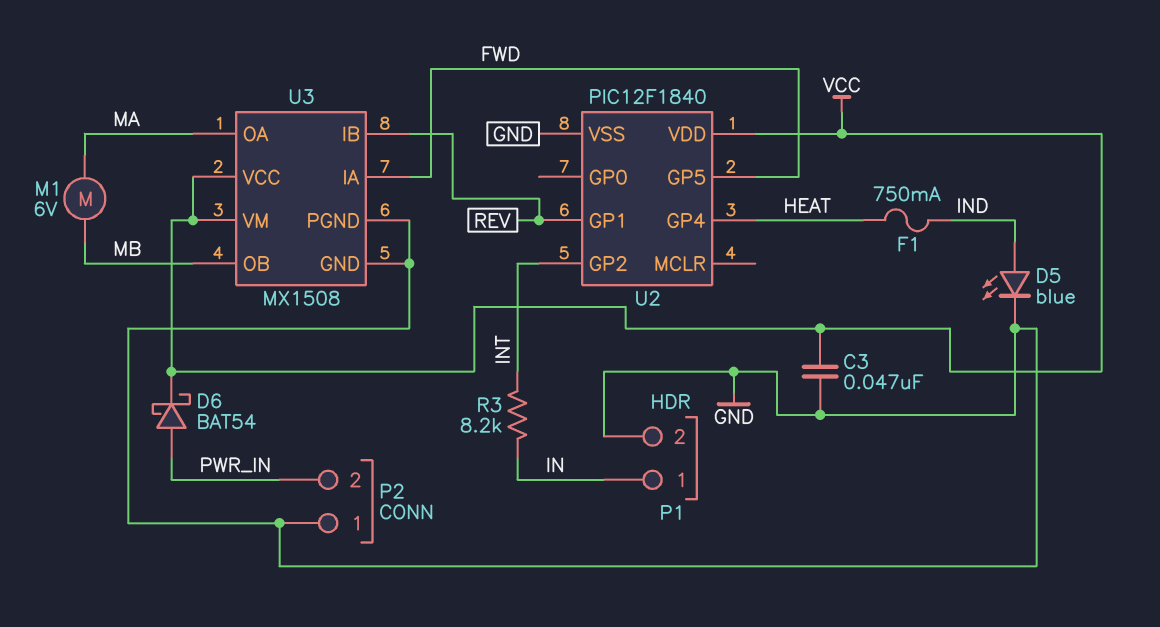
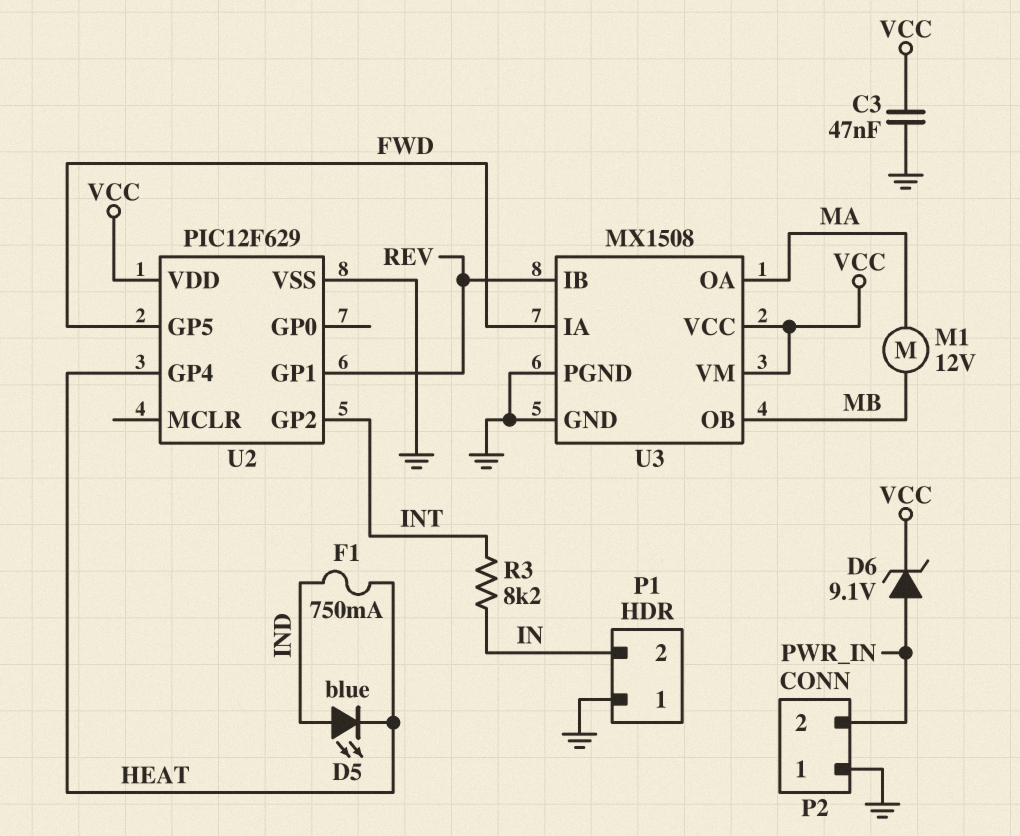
D5: LED blue (A IND, K GND) -> LED blue (A IND, K HEAT)
D6: schottky BAT54 (A PWR_IN, K VCC) -> zener 9.1V (A PWR_IN, K VCC)
M1: motor 6V (MA, MB) -> motor 12V (MA, MB)
P1 pin 1: IN -> GND
P1 pin 2: GND -> IN
U2: PIC12F1840 -> PIC12F629

